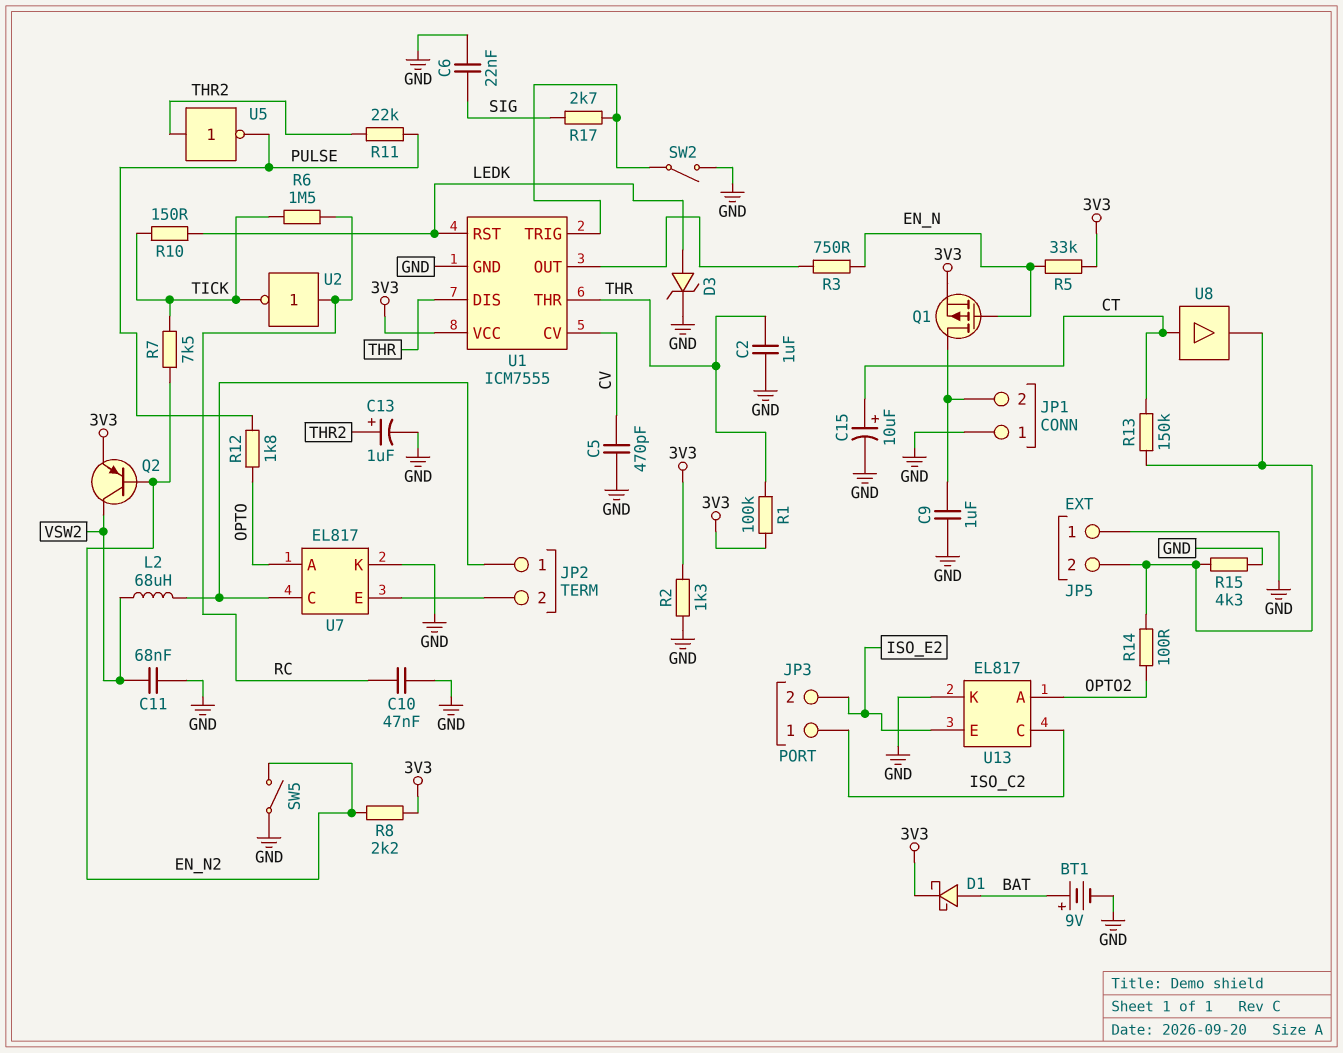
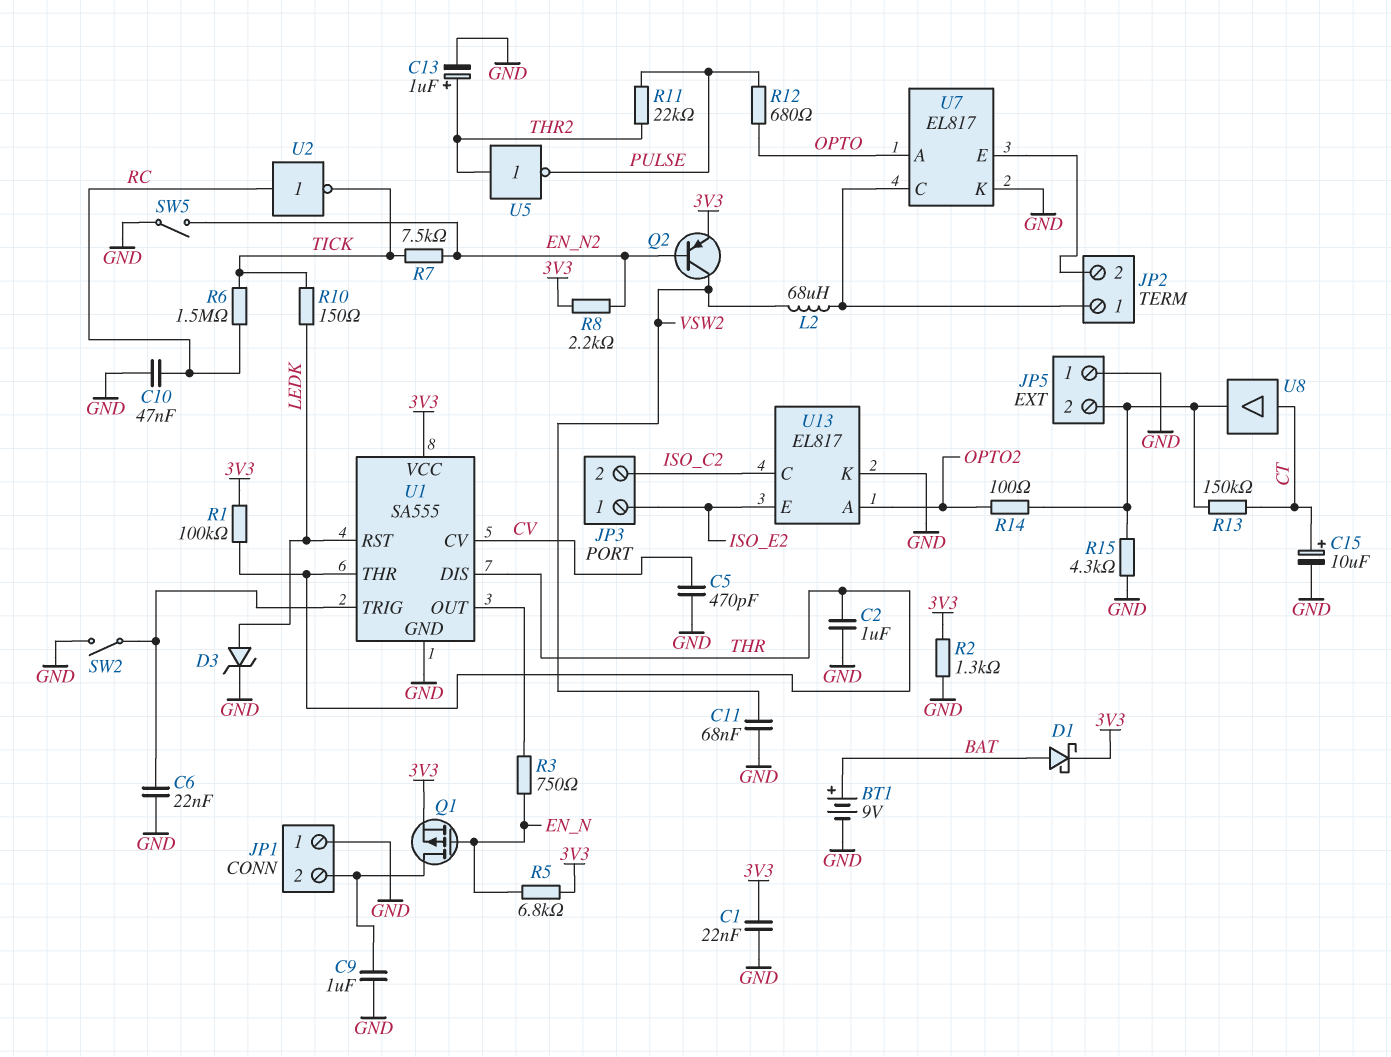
C1: none -> 22nF (3V3, GND)
C6: 22nF (GND, SIG) -> 22nF (GND, U1/TRIG)
JP3 pin 1: ISO_C2 -> ISO_E2
JP3 pin 2: ISO_E2 -> ISO_C2
R5: 33k (3V3, EN_N) -> 6.8k (3V3, EN_N)
R12: 1.8k (OPTO, PULSE) -> 680 (OPTO, PULSE)
R17: 2.7k (SIG, U1/TRIG) -> none
U1: ICM7555 -> SA555

